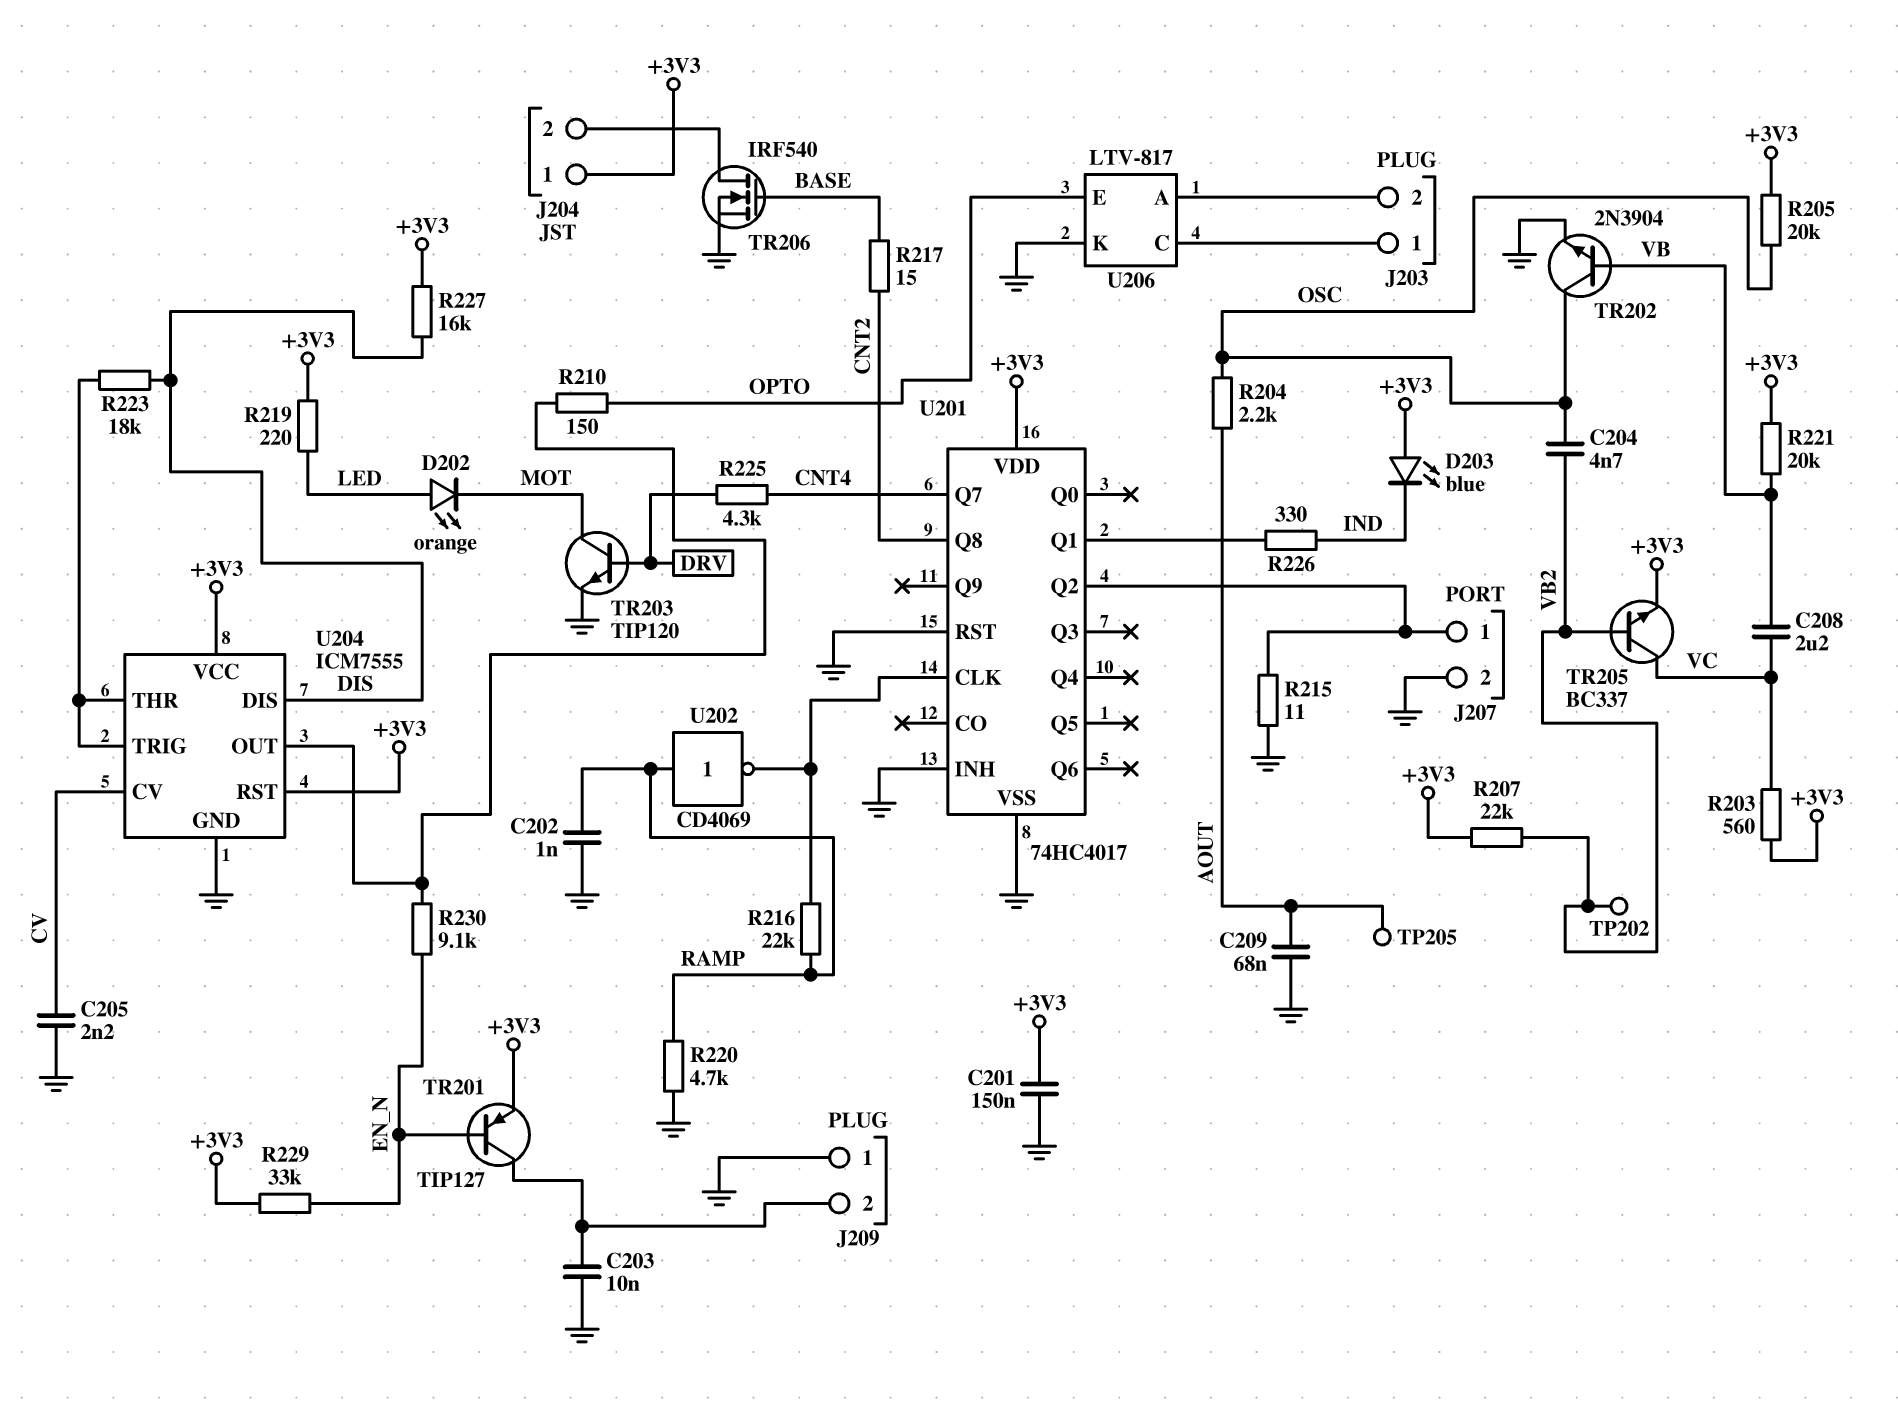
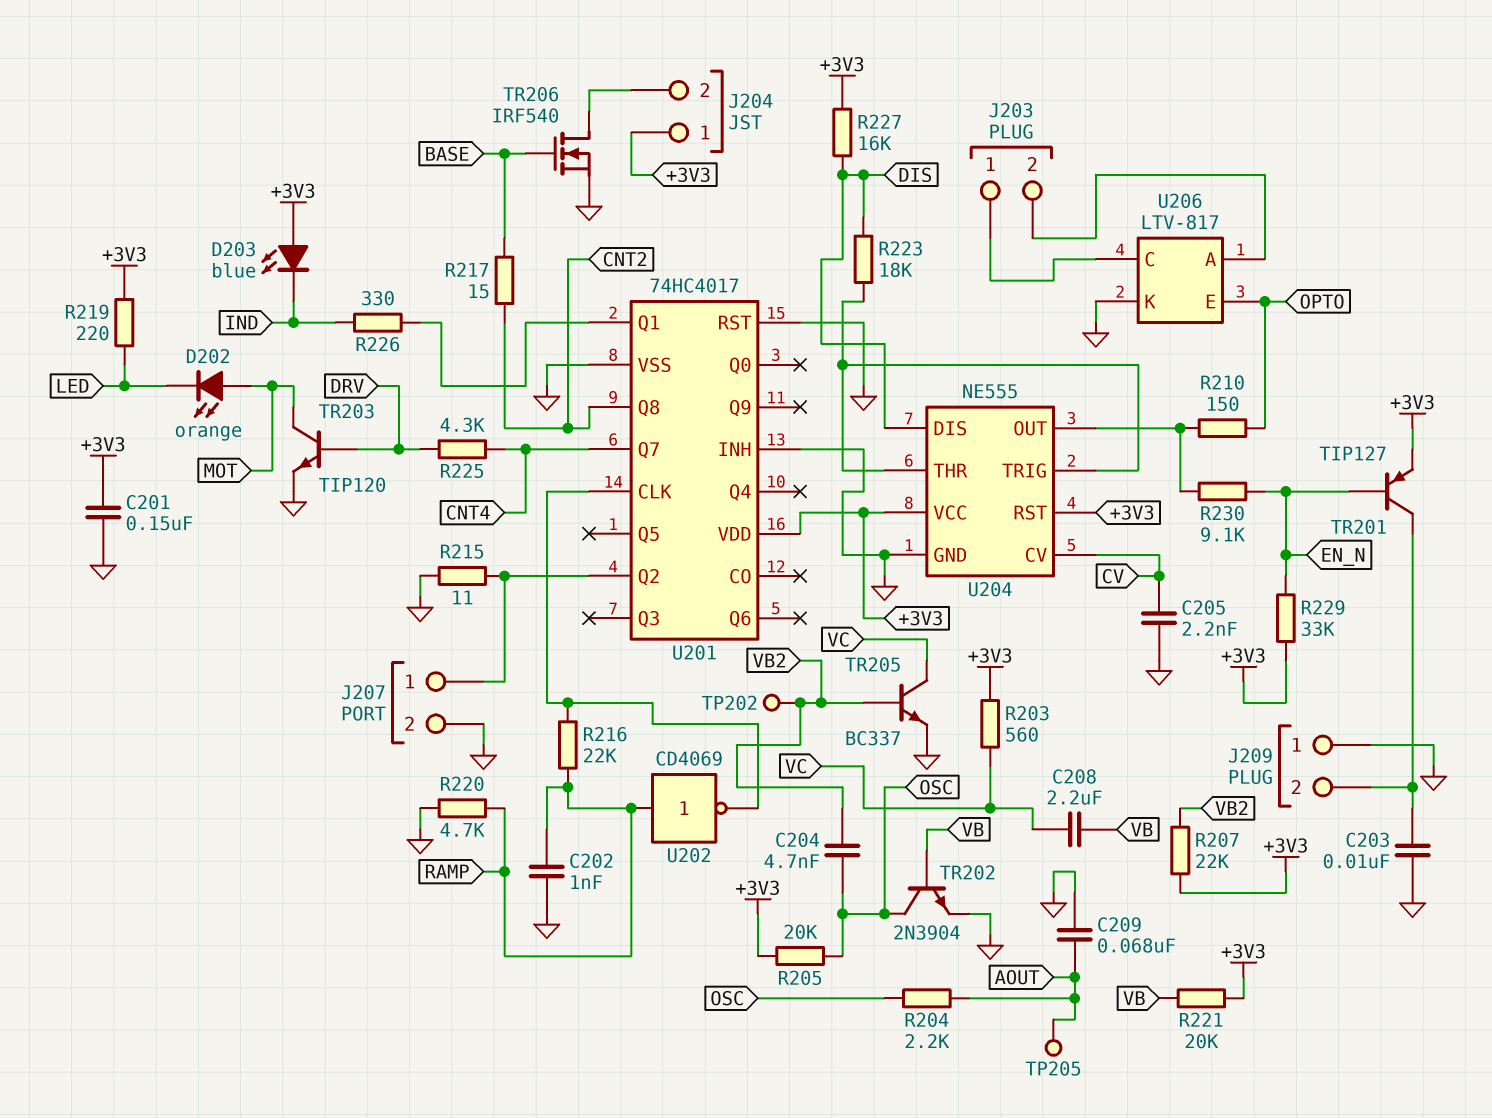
D202: LED orange (A LED, K MOT) -> LED orange (A MOT, K LED)
TR205: NPN BC337 (B VB2, C VC, E +3V3) -> NPN BC337 (B VB2, C VC, E GND)
U204: ICM7555 -> NE555

